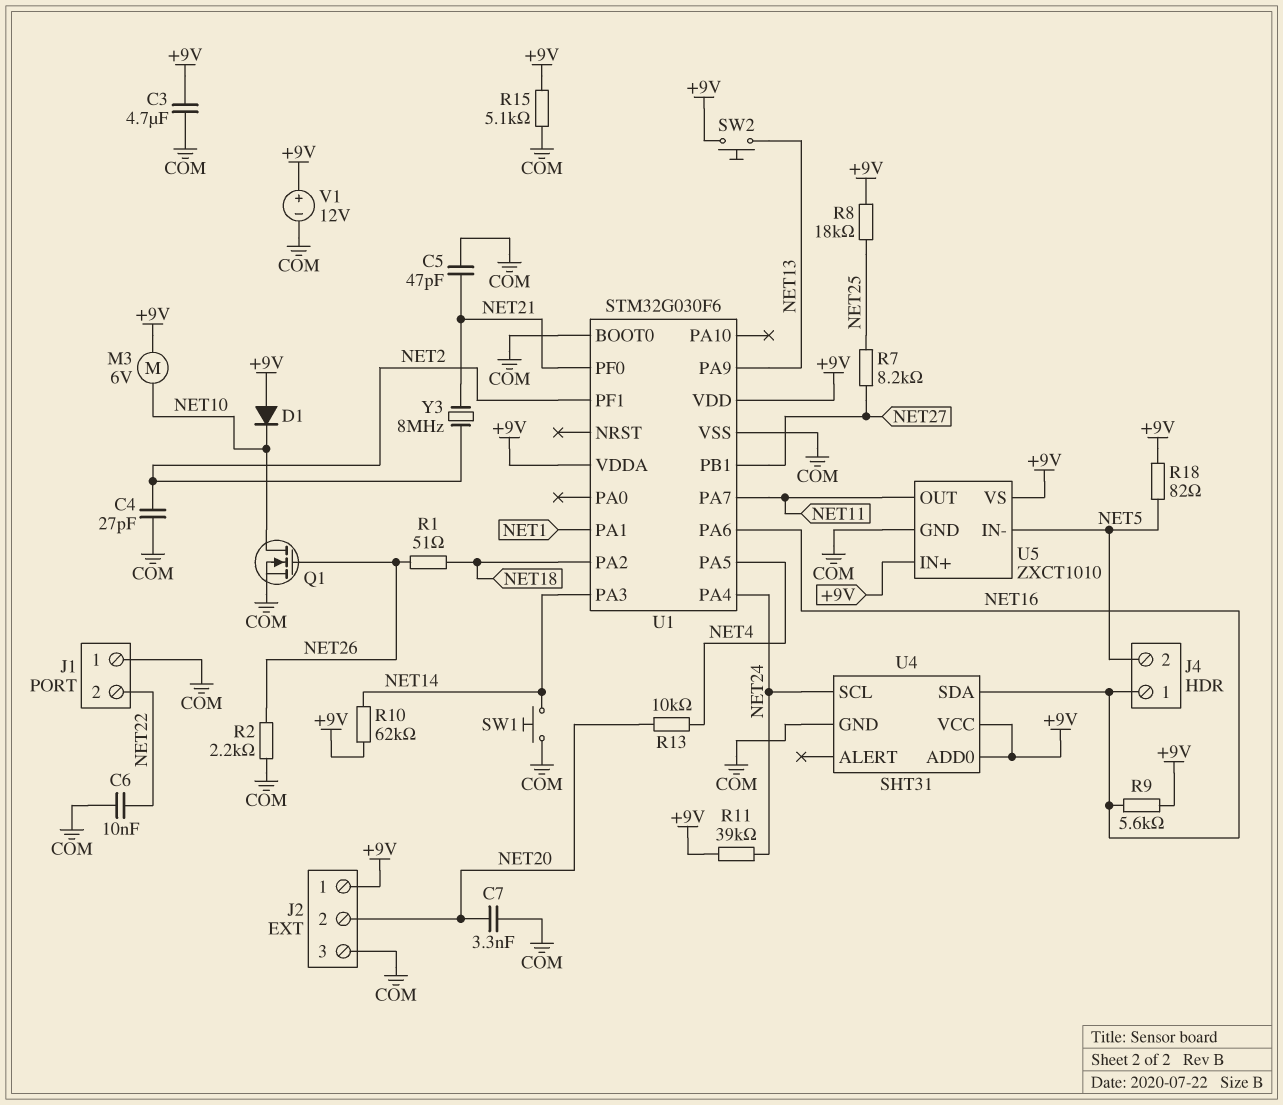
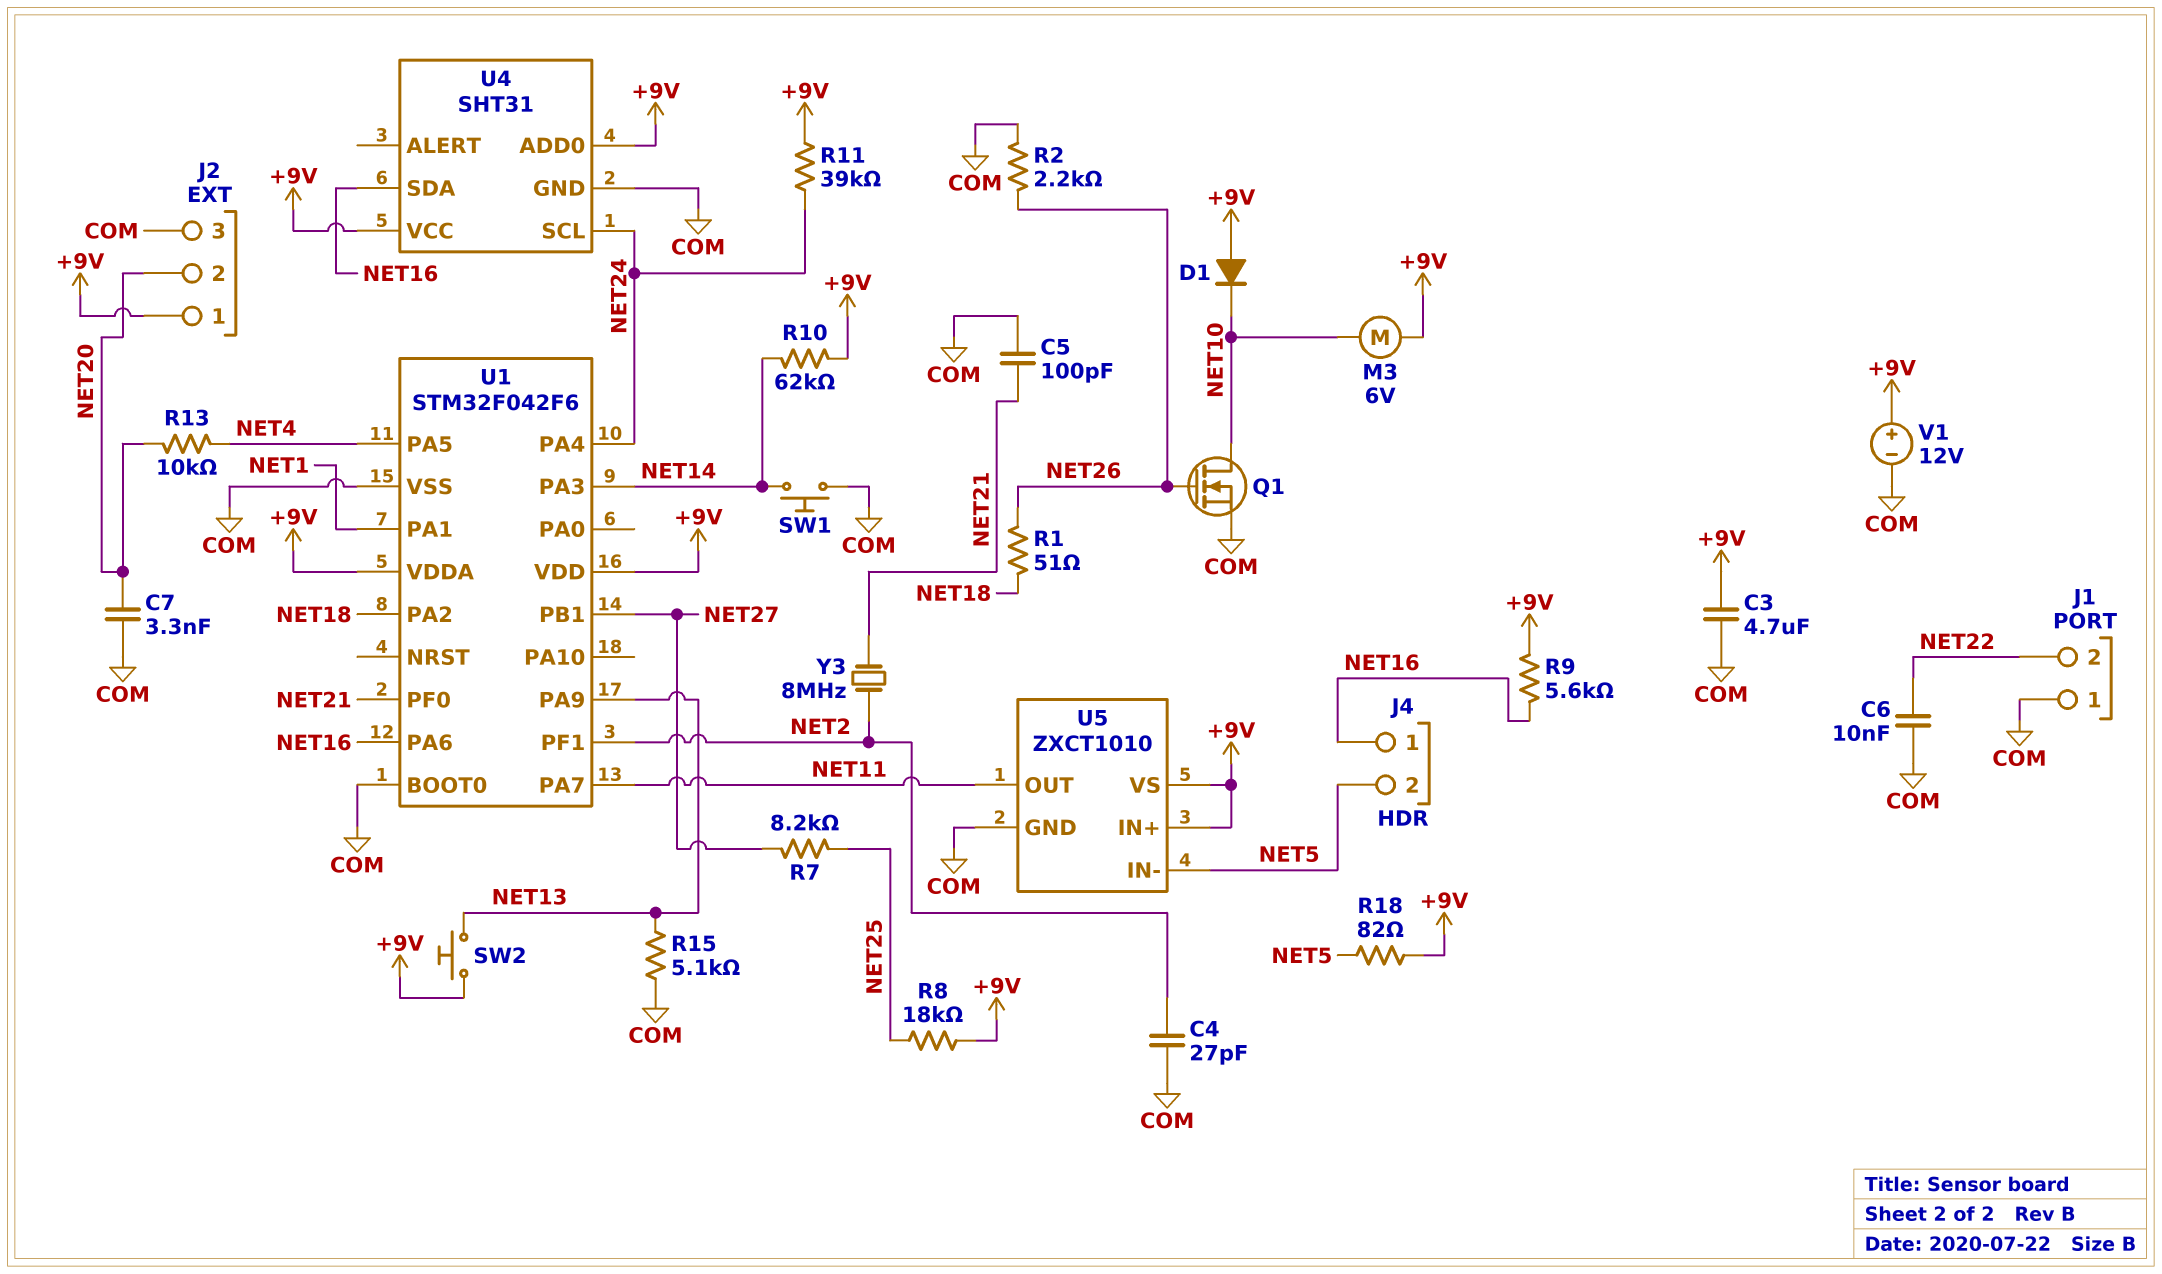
C5: 47pF (COM, NET21) -> 100pF (COM, NET21)
R15: 5.1k (+9V, COM) -> 5.1k (COM, NET13)
U1: STM32G030F6 -> STM32F042F6

